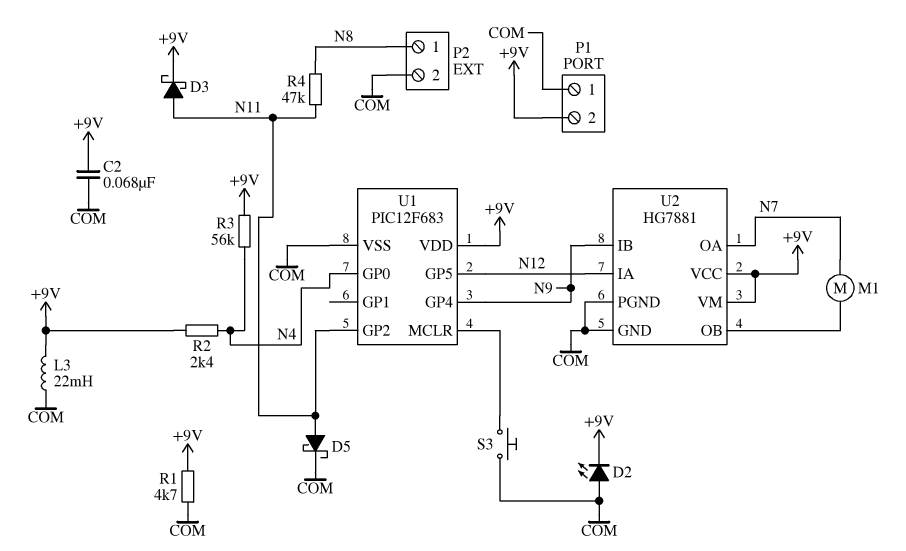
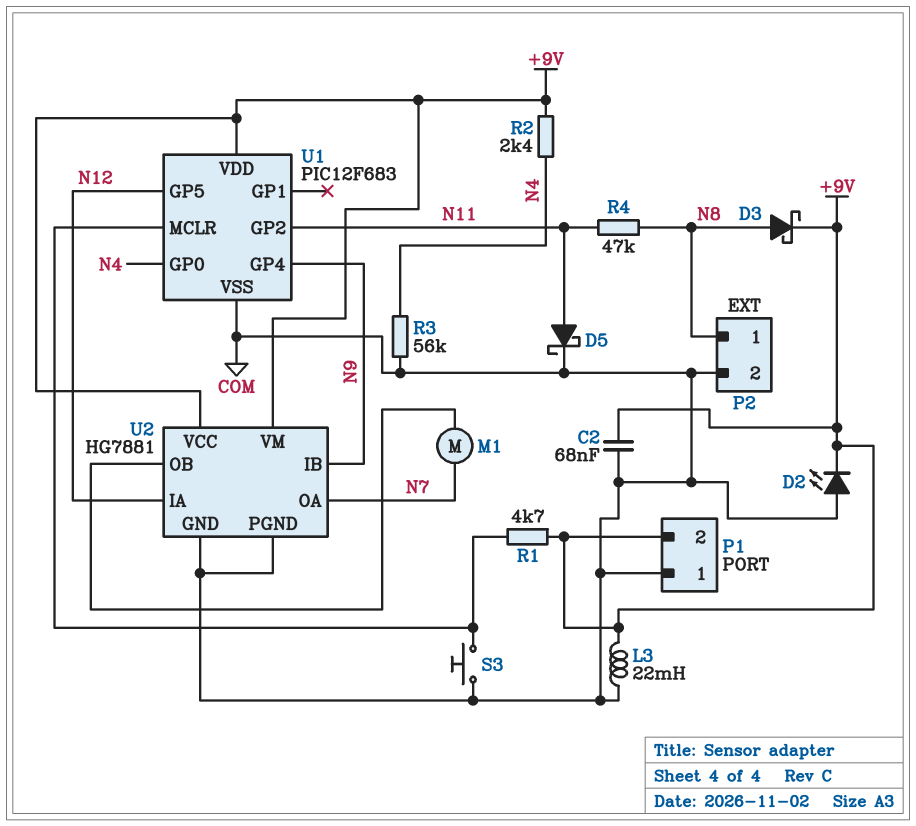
D3: schottky (A N11, K +9V) -> schottky (A N8, K +9V)
R1: 4.7k (+9V, COM) -> 4.7k (+9V, U1/MCLR)
R3: 56k (+9V, N4) -> 56k (COM, N4)

